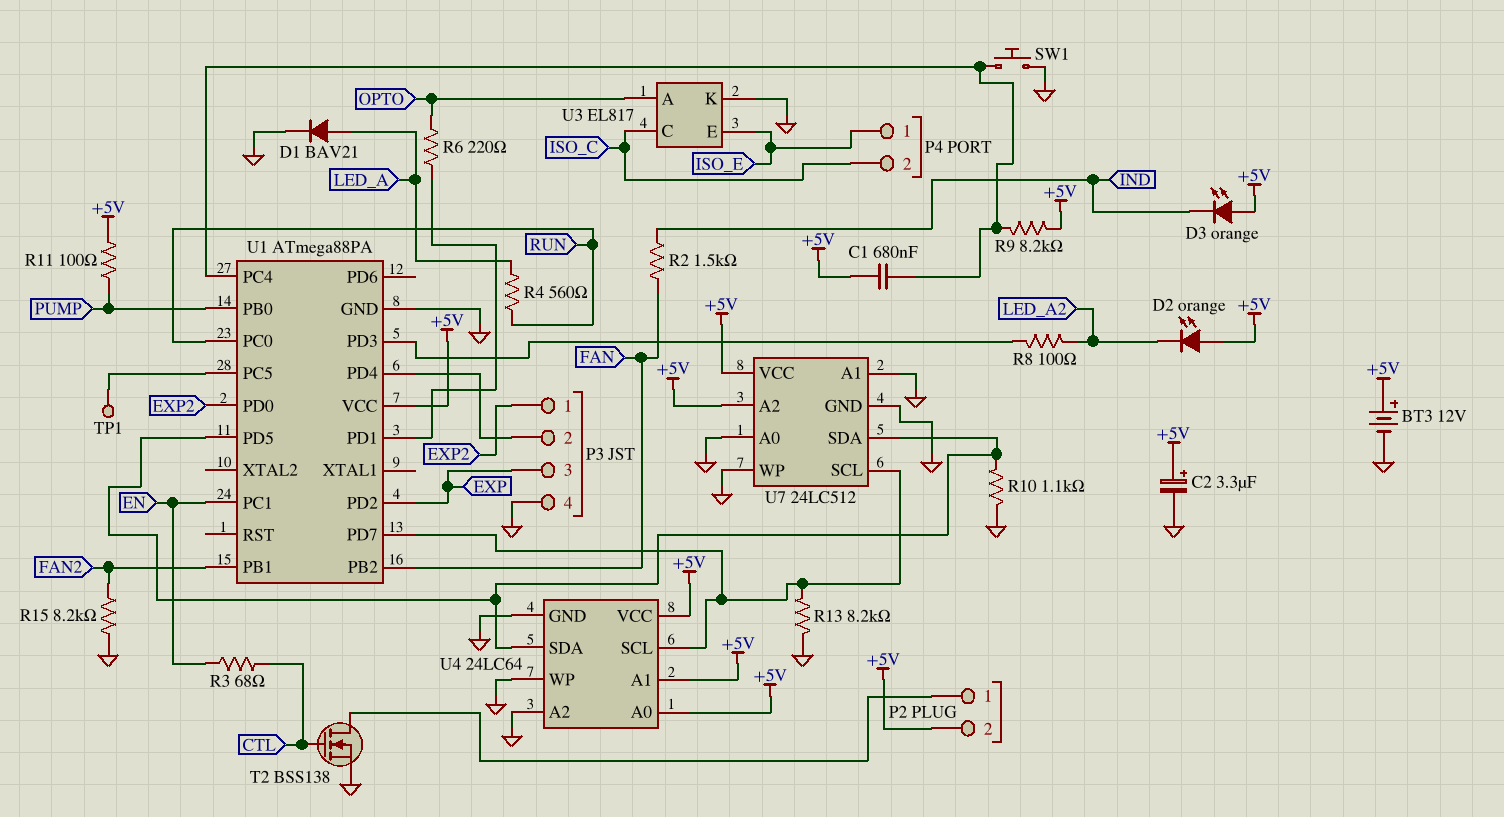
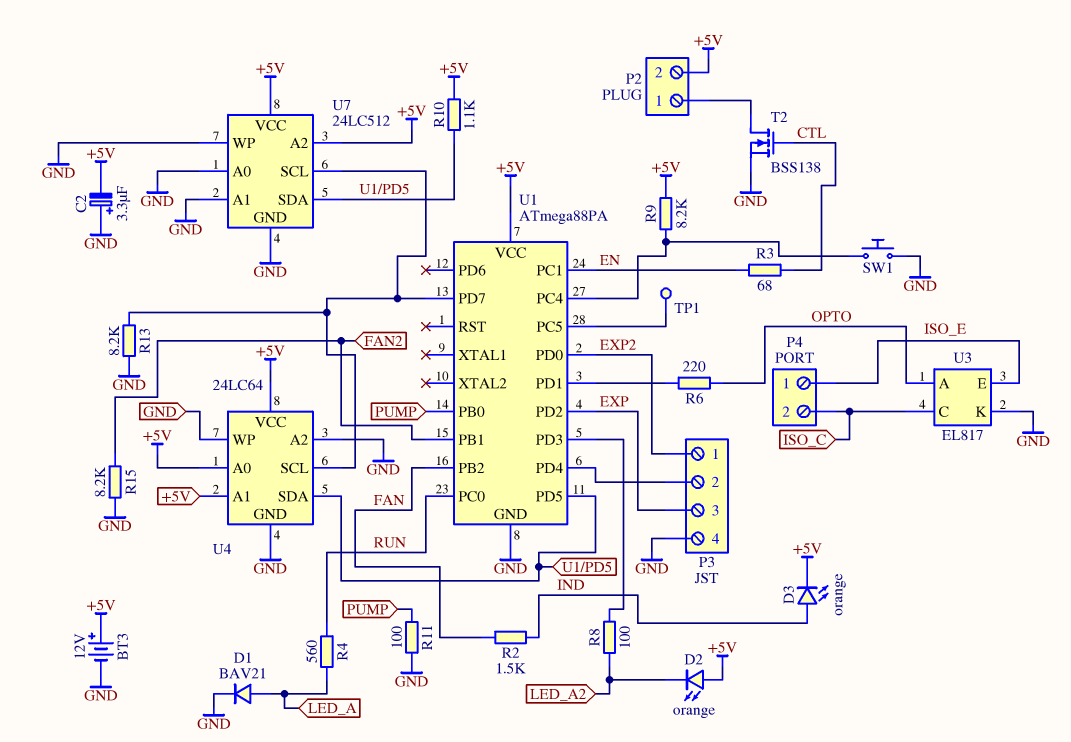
C1: 680nF (+5V, U1/PC4) -> none
C2: 3.3uF (plus +5V, minus GND) -> 3.3uF (plus GND, minus +5V)
D3: LED orange (A +5V, K IND) -> LED orange (A IND, K +5V)
R10: 1.1k (GND, U1/PD5) -> 1.1k (+5V, U1/PD5)
R11: 100 (+5V, PUMP) -> 100 (GND, PUMP)

